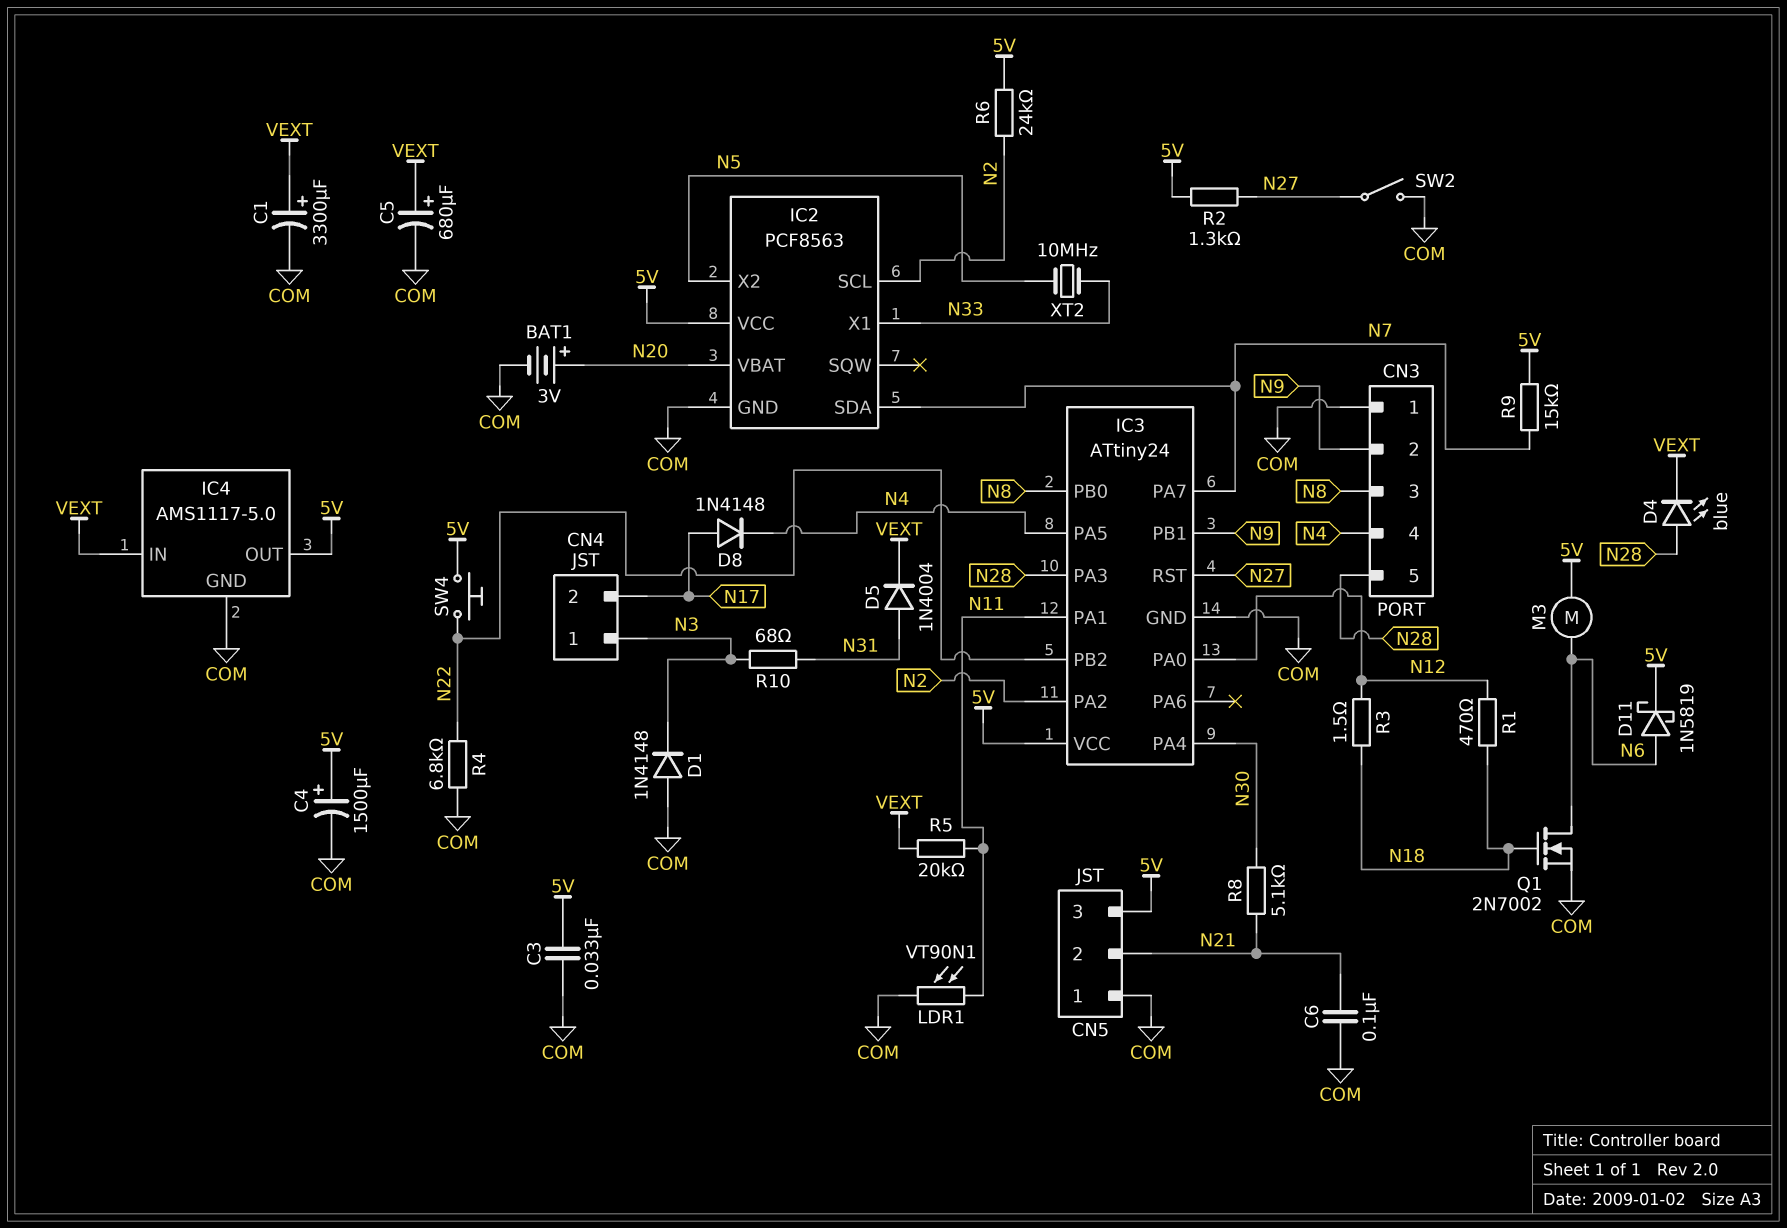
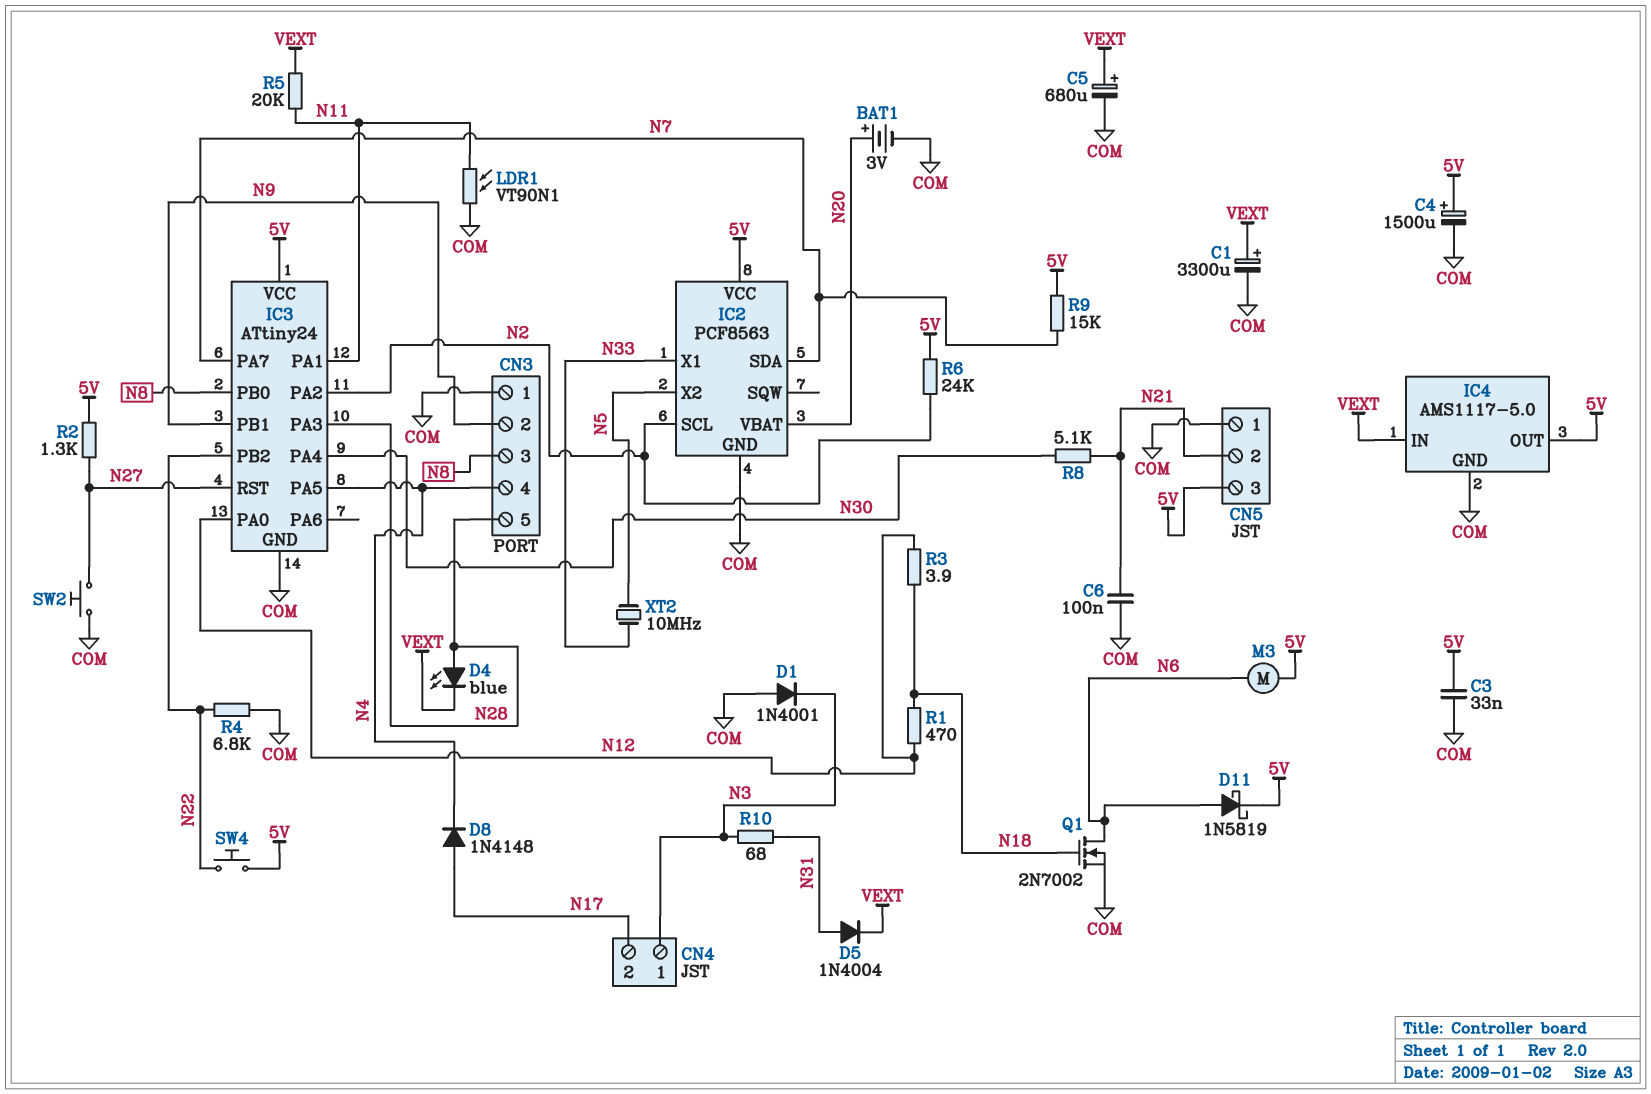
D1: diode 1N4148 (A COM, K N3) -> diode 1N4001 (A COM, K N3)
R3: 1.5 (N12, N18) -> 3.9 (N12, N18)
SW2: switch (COM, N27) -> button (COM, N27)

